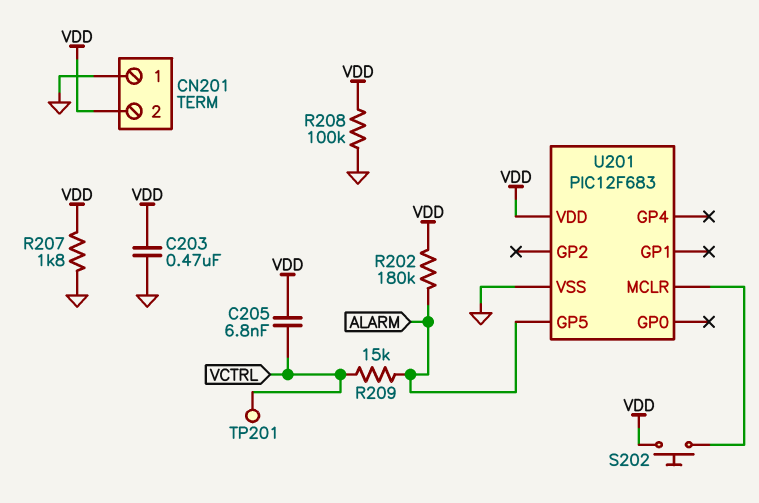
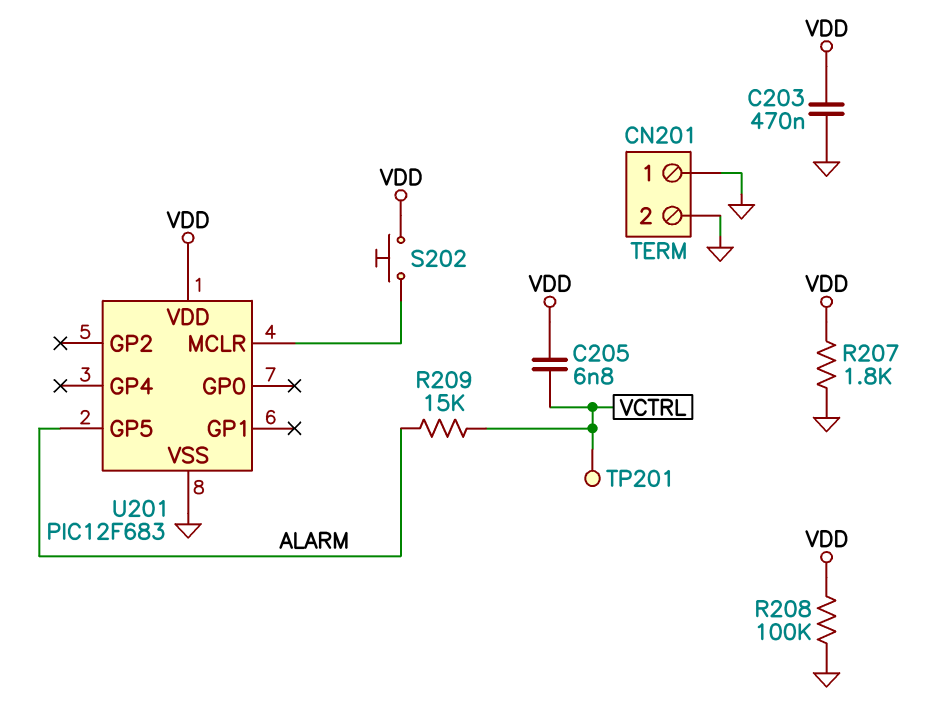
CN201 pin 2: VDD -> GND
R202: 180k (ALARM, VDD) -> none

